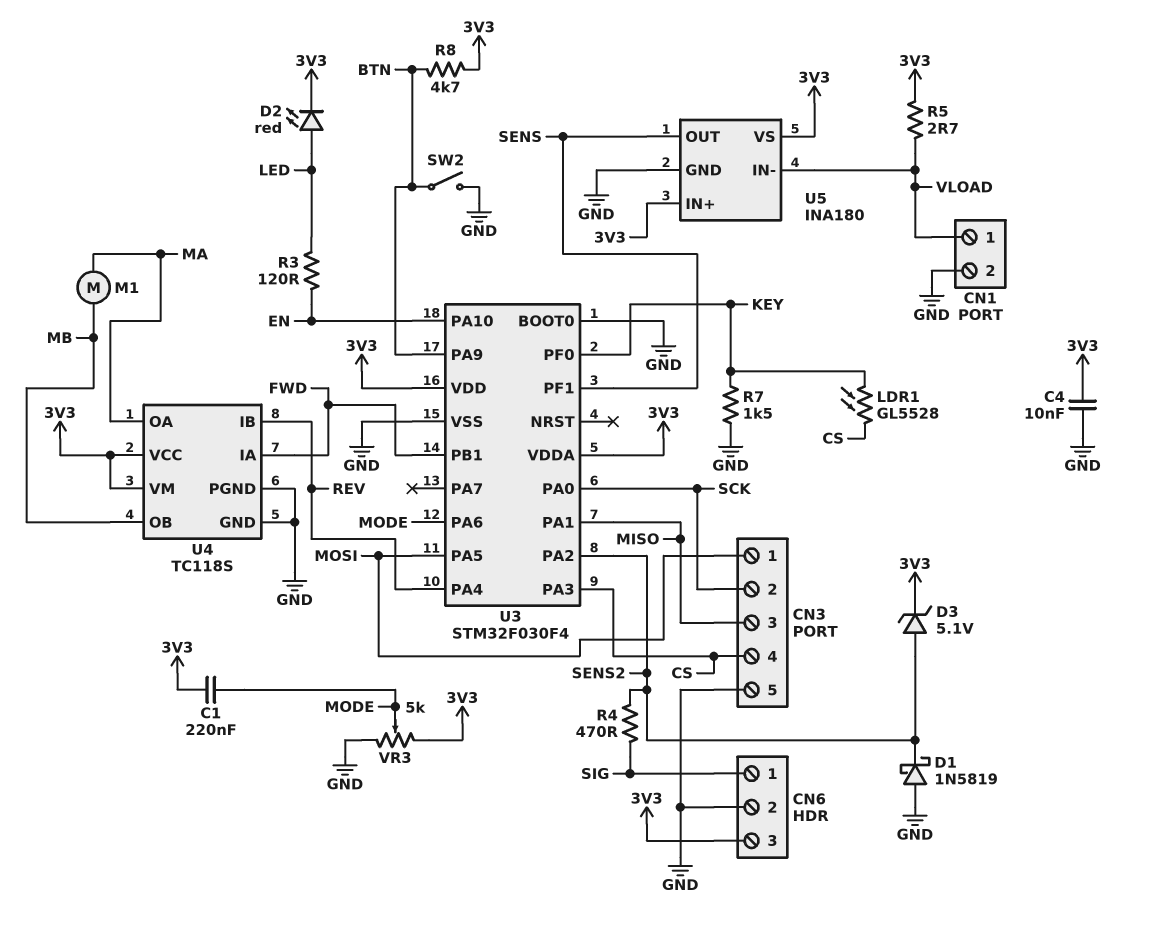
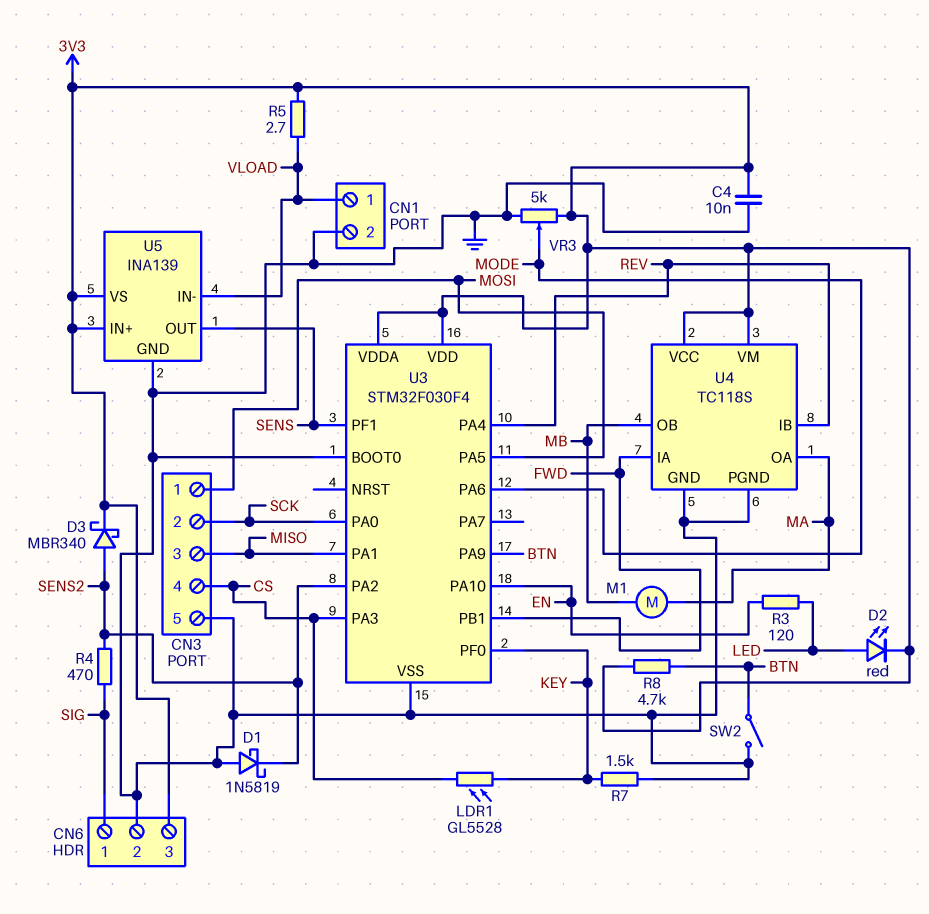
C1: 220nF (3V3, MODE) -> none
D3: zener 5.1V (A SENS2, K 3V3) -> schottky MBR340 (A SENS2, K 3V3)
U5: INA180 -> INA139

